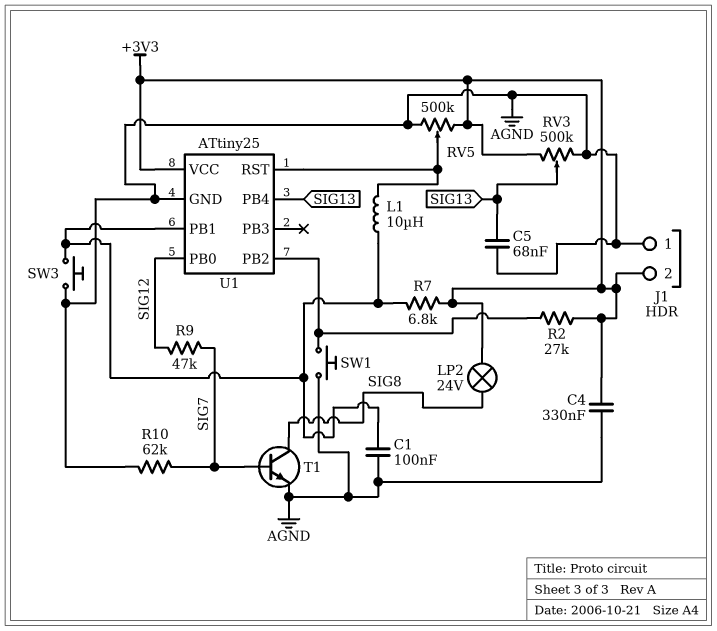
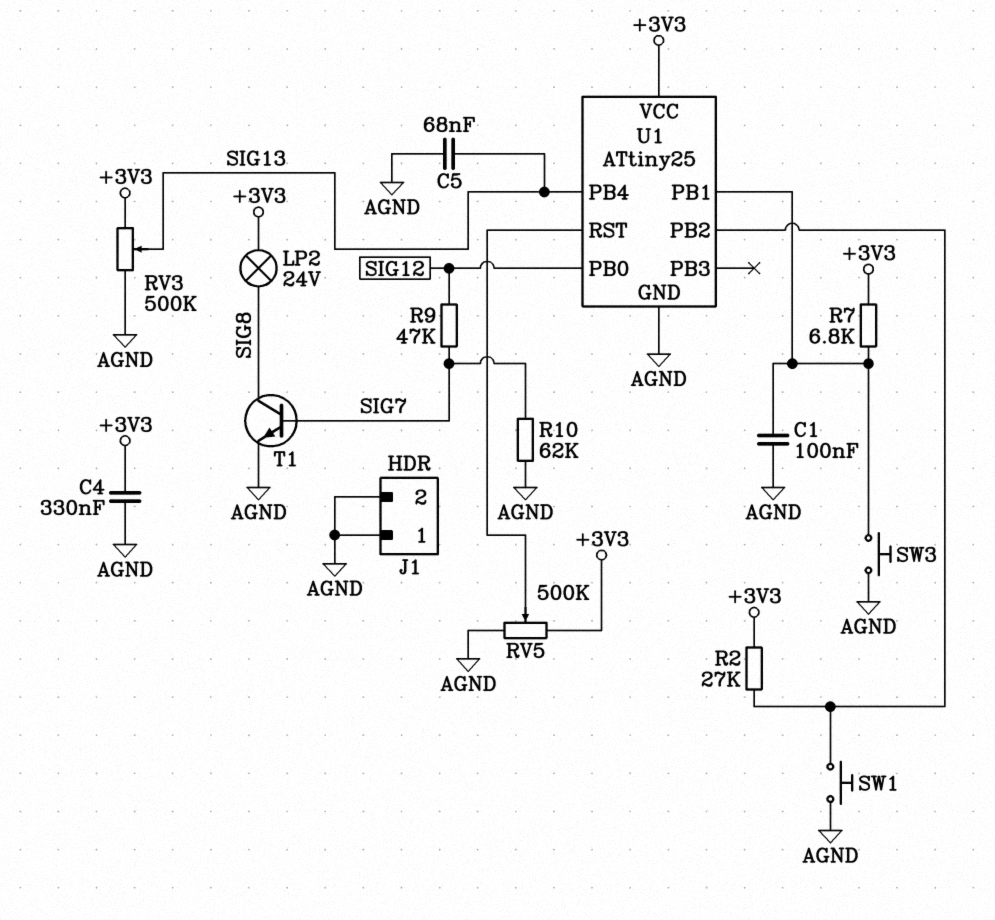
J1 pin 2: +3V3 -> AGND
L1: 10uH (U1/PB1, U1/RST) -> none

